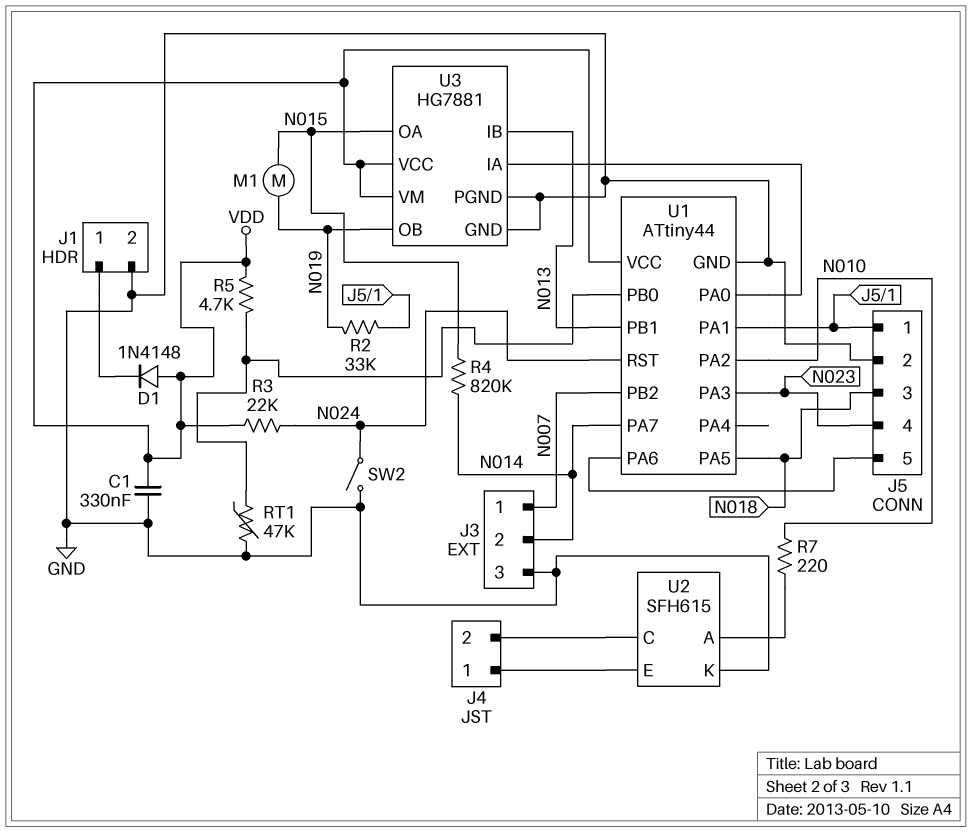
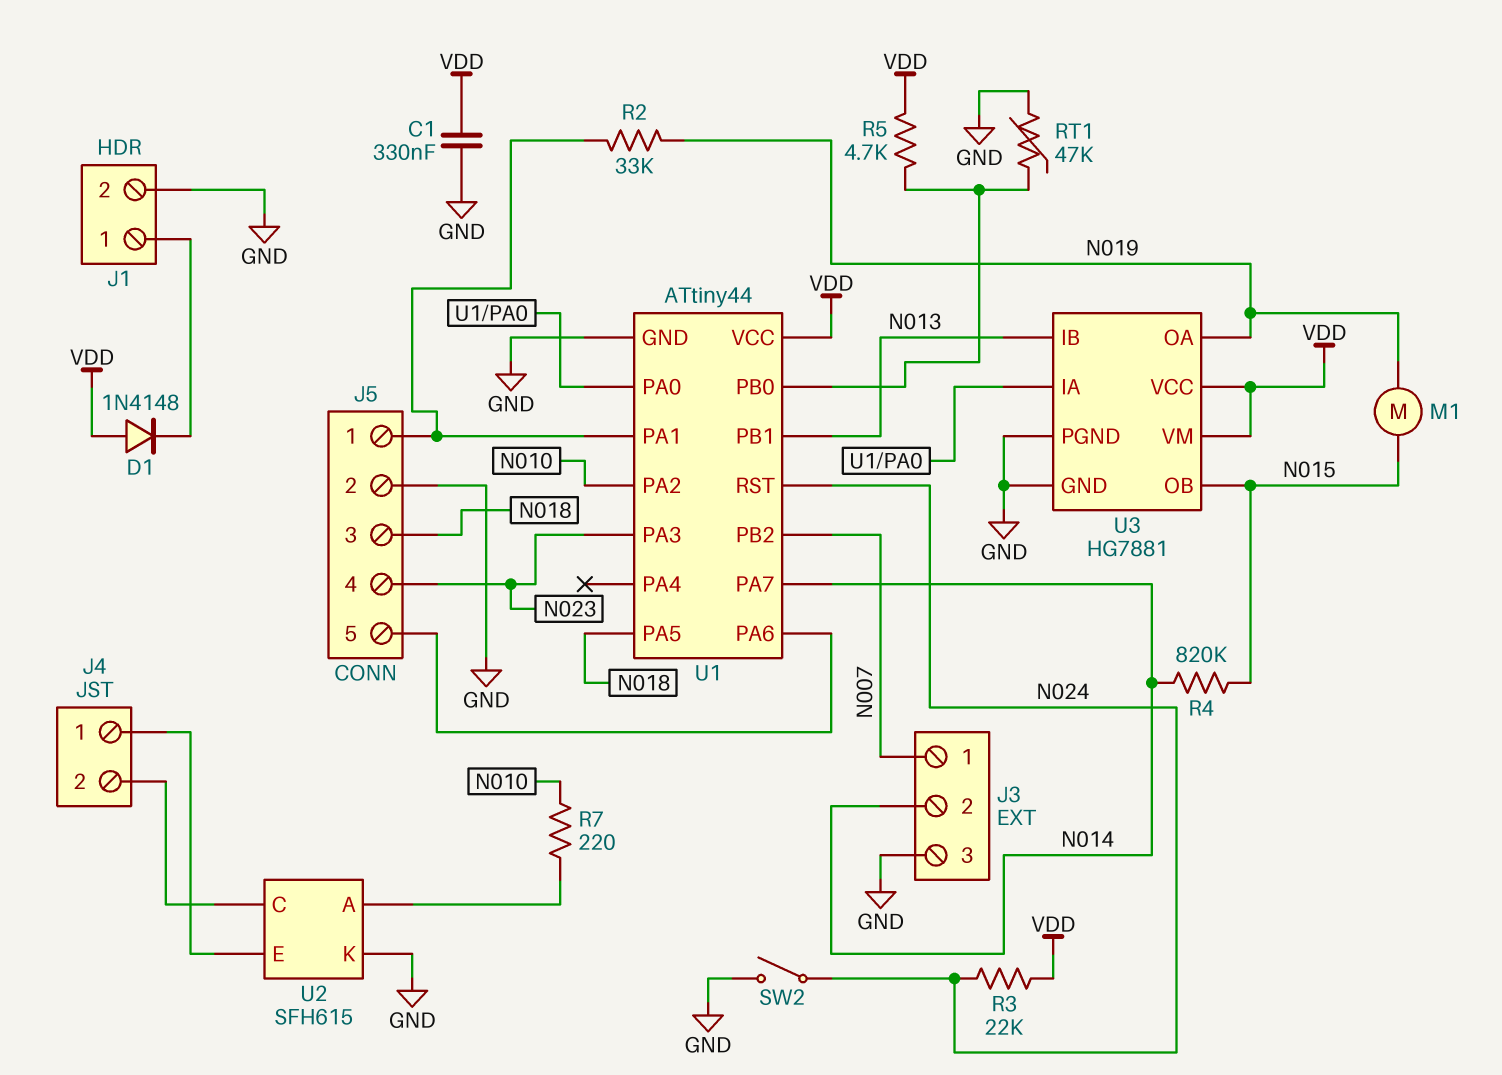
U3 pin OA: N015 -> N019
U3 pin OB: N019 -> N015

